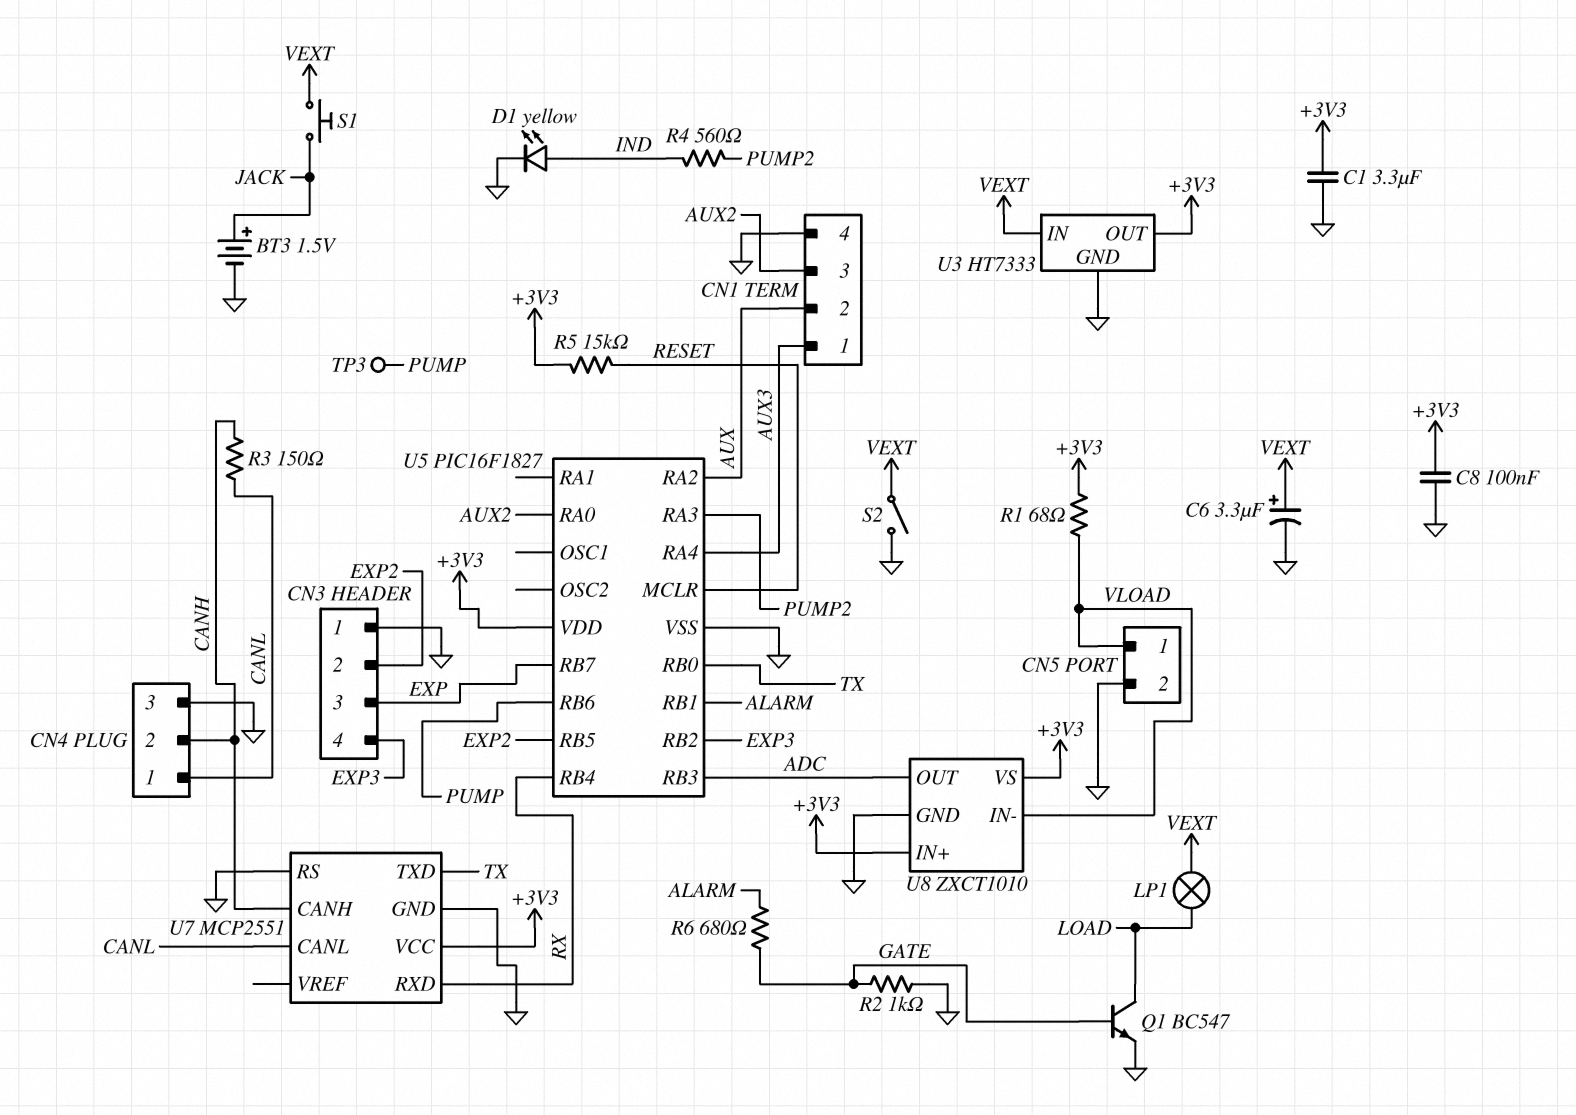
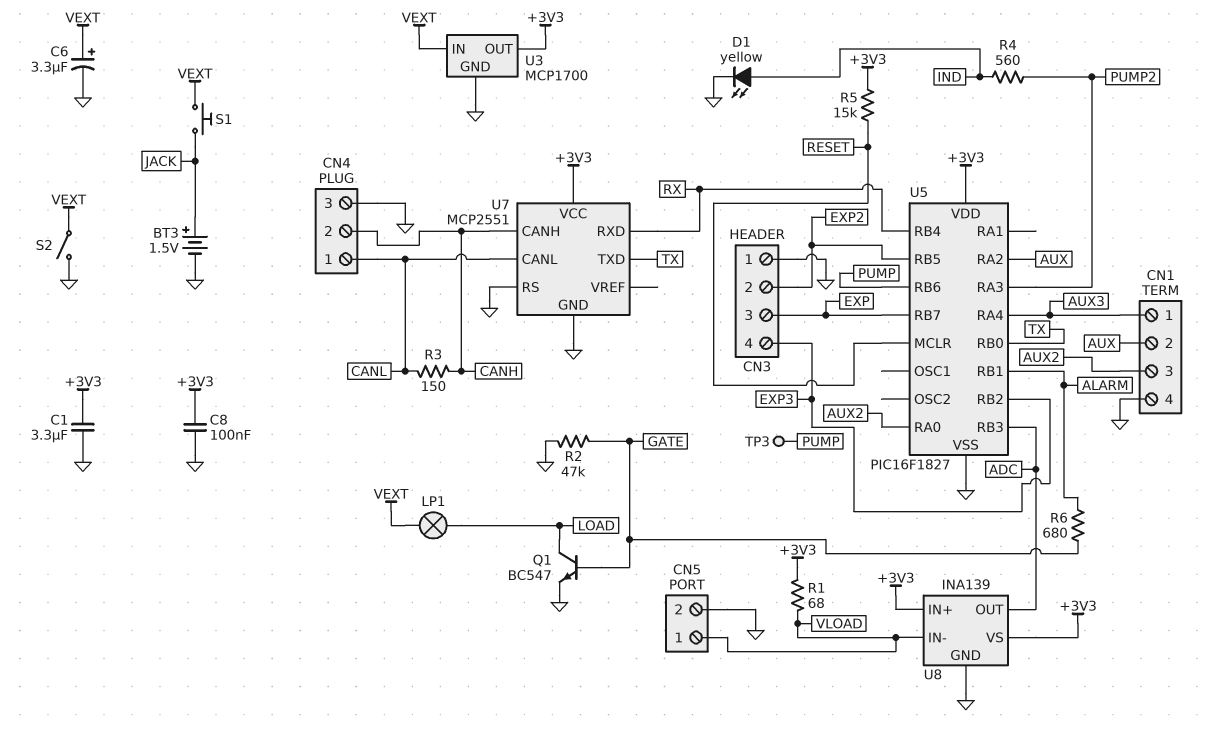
R2: 1k (GATE, GND) -> 47k (GATE, GND)
U3: HT7333 -> MCP1700
U8: ZXCT1010 -> INA139

